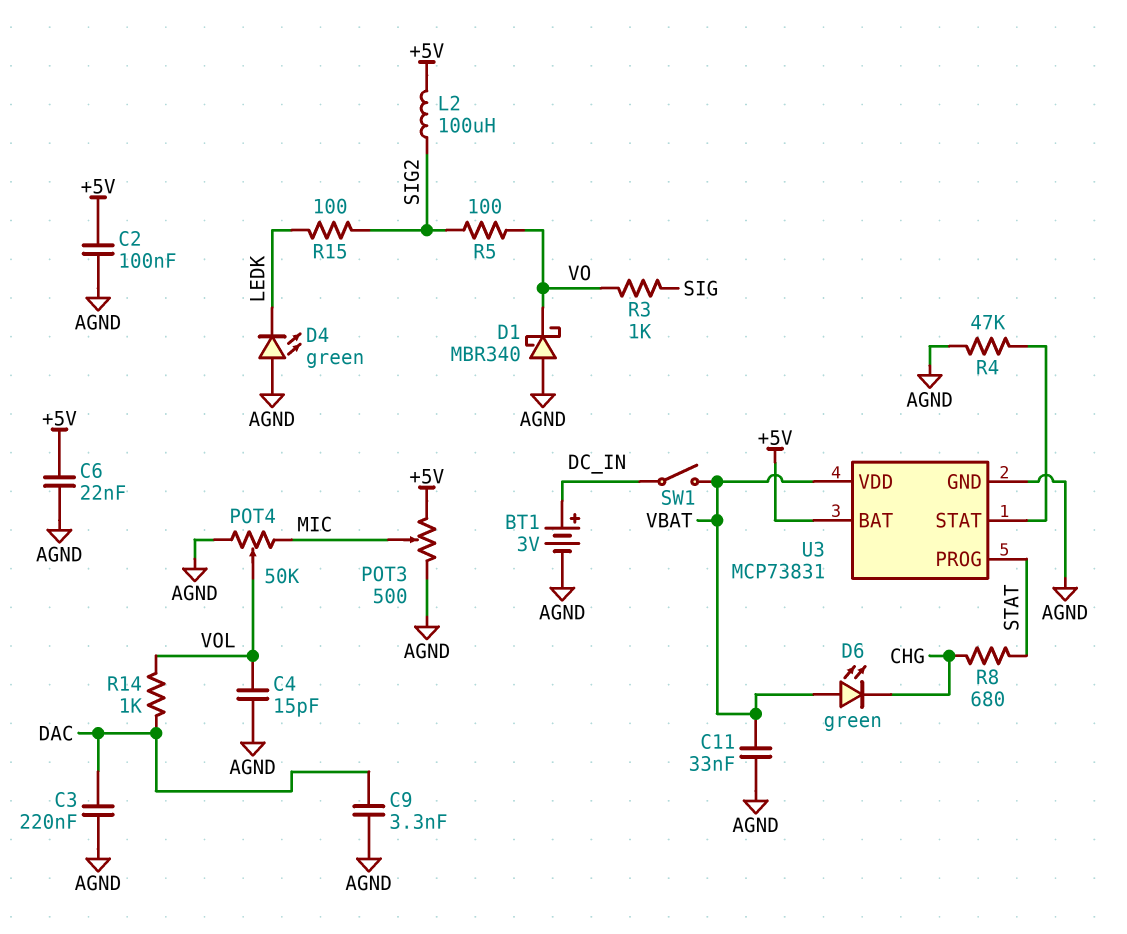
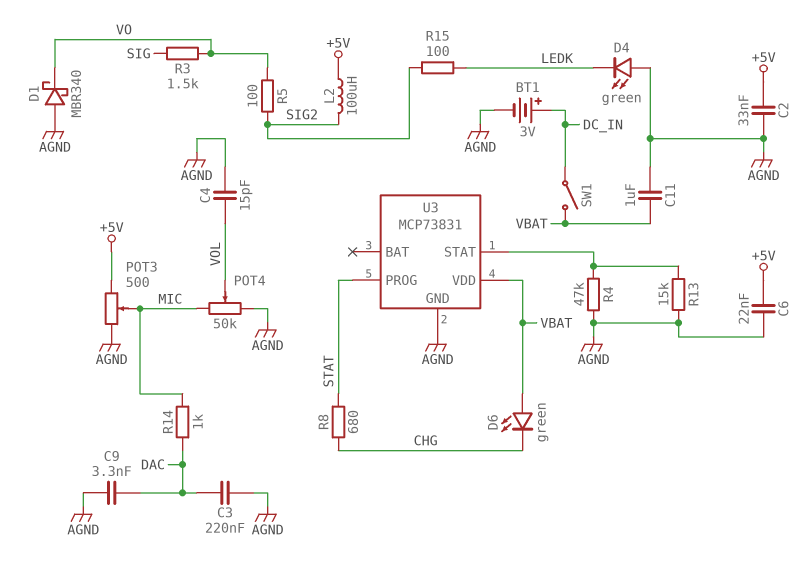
C2: 100nF (+5V, AGND) -> 33nF (+5V, AGND)
C11: 33nF (AGND, VBAT) -> 1uF (AGND, VBAT)
R3: 1k (SIG, VO) -> 1.5k (SIG, VO)
R13: none -> 15k (AGND, U3/STAT)
R14: 1k (DAC, VOL) -> 1k (DAC, MIC)
U3 pin BAT: +5V -> none

